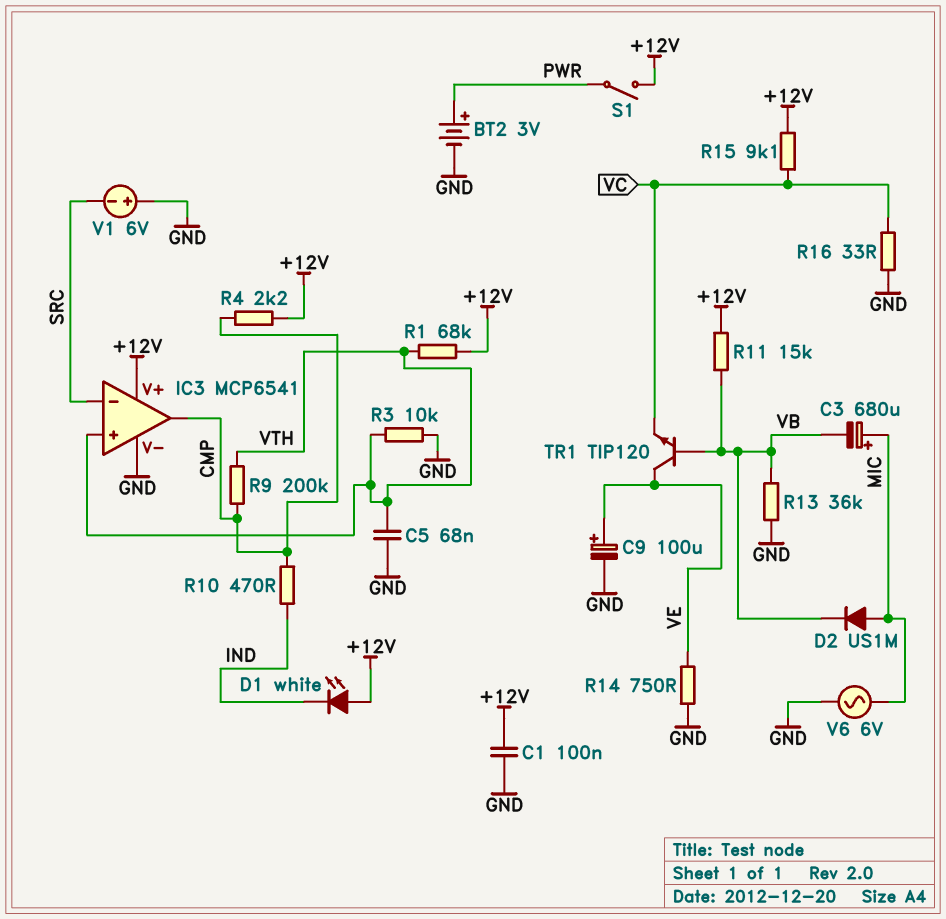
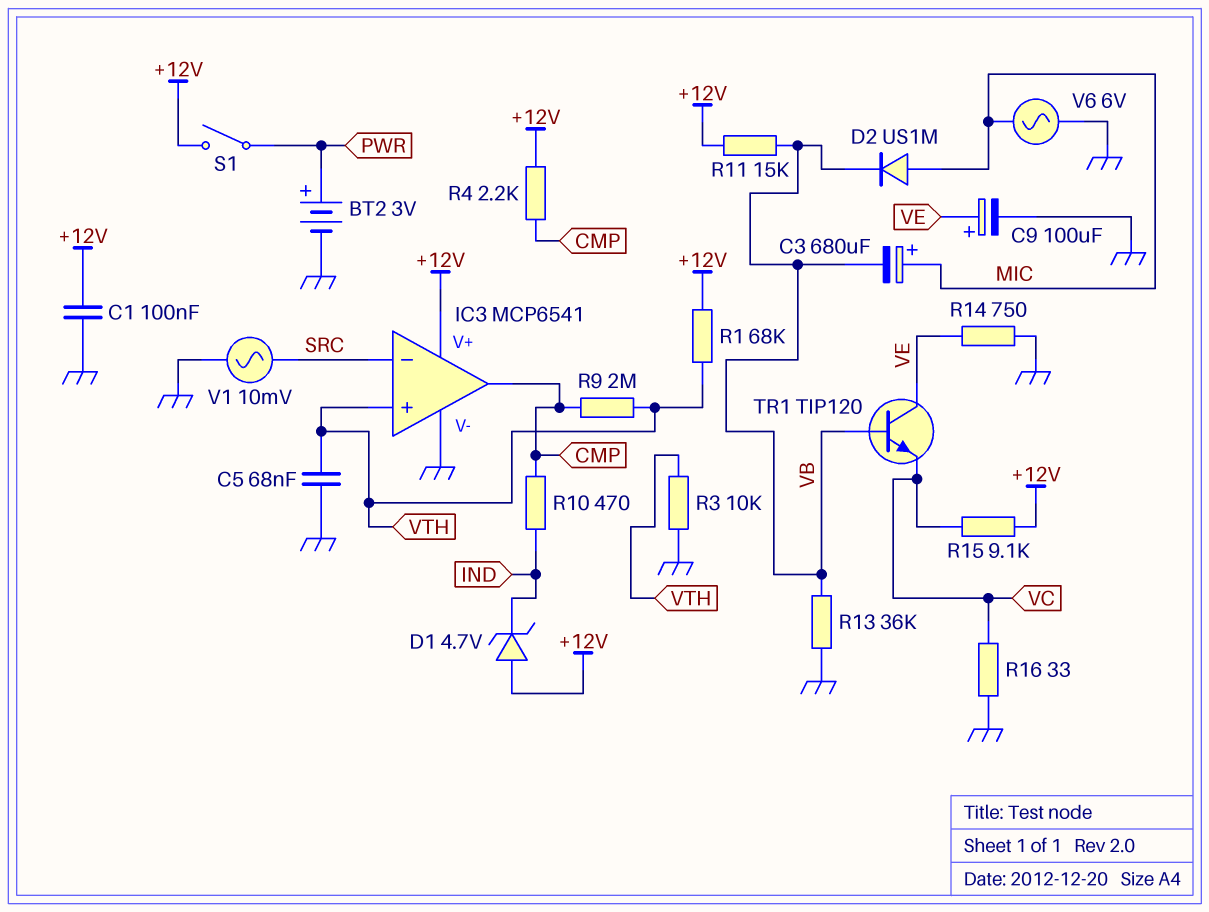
D1: LED white (A +12V, K IND) -> zener 4.7V (A +12V, K IND)
R9: 200k (CMP, VTH) -> 2M (CMP, VTH)
V1: 6V (plus GND, minus SRC) -> AC 10mV (GND, SRC)

